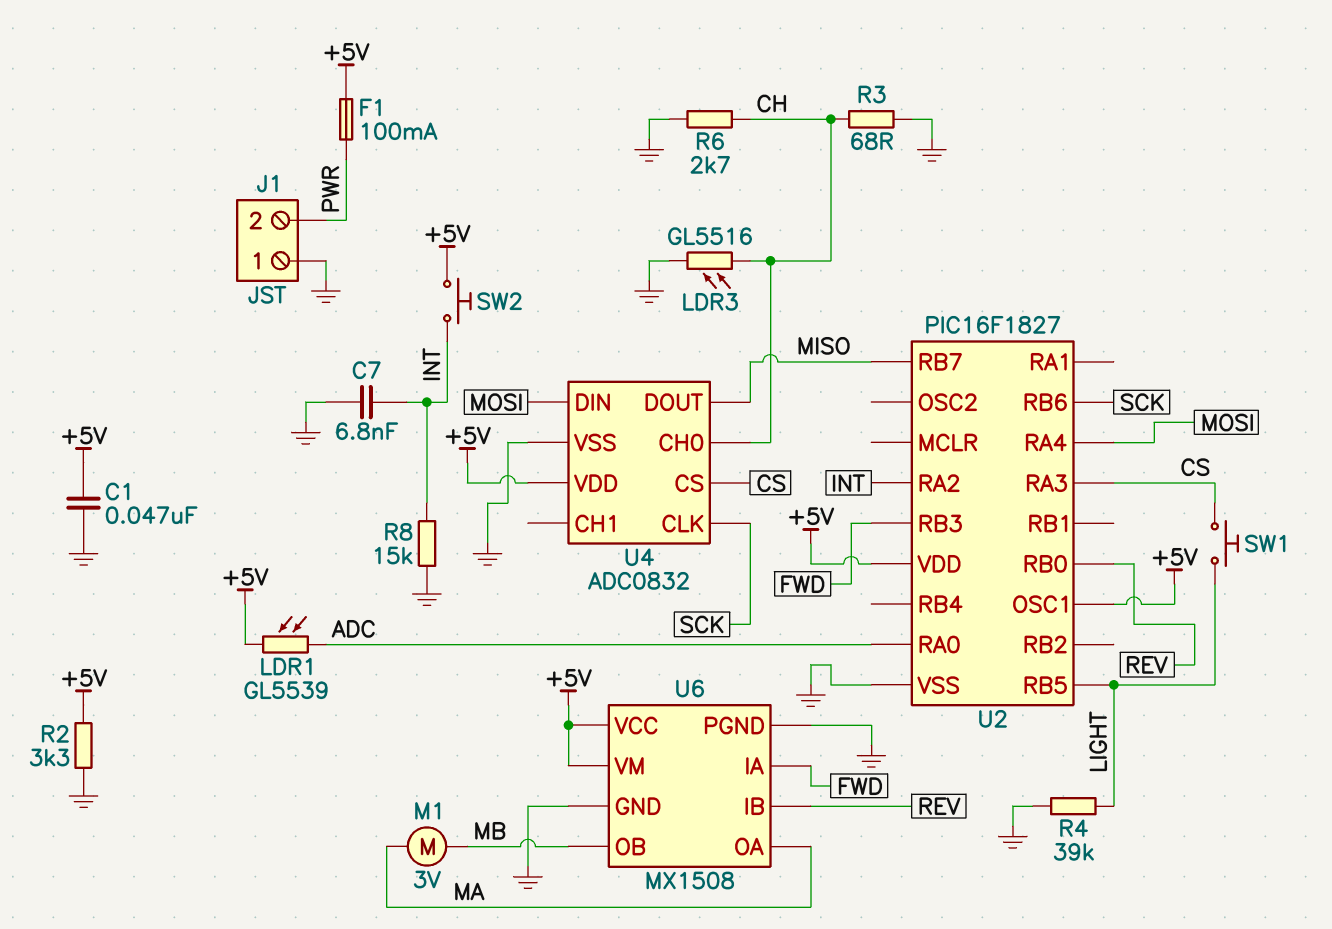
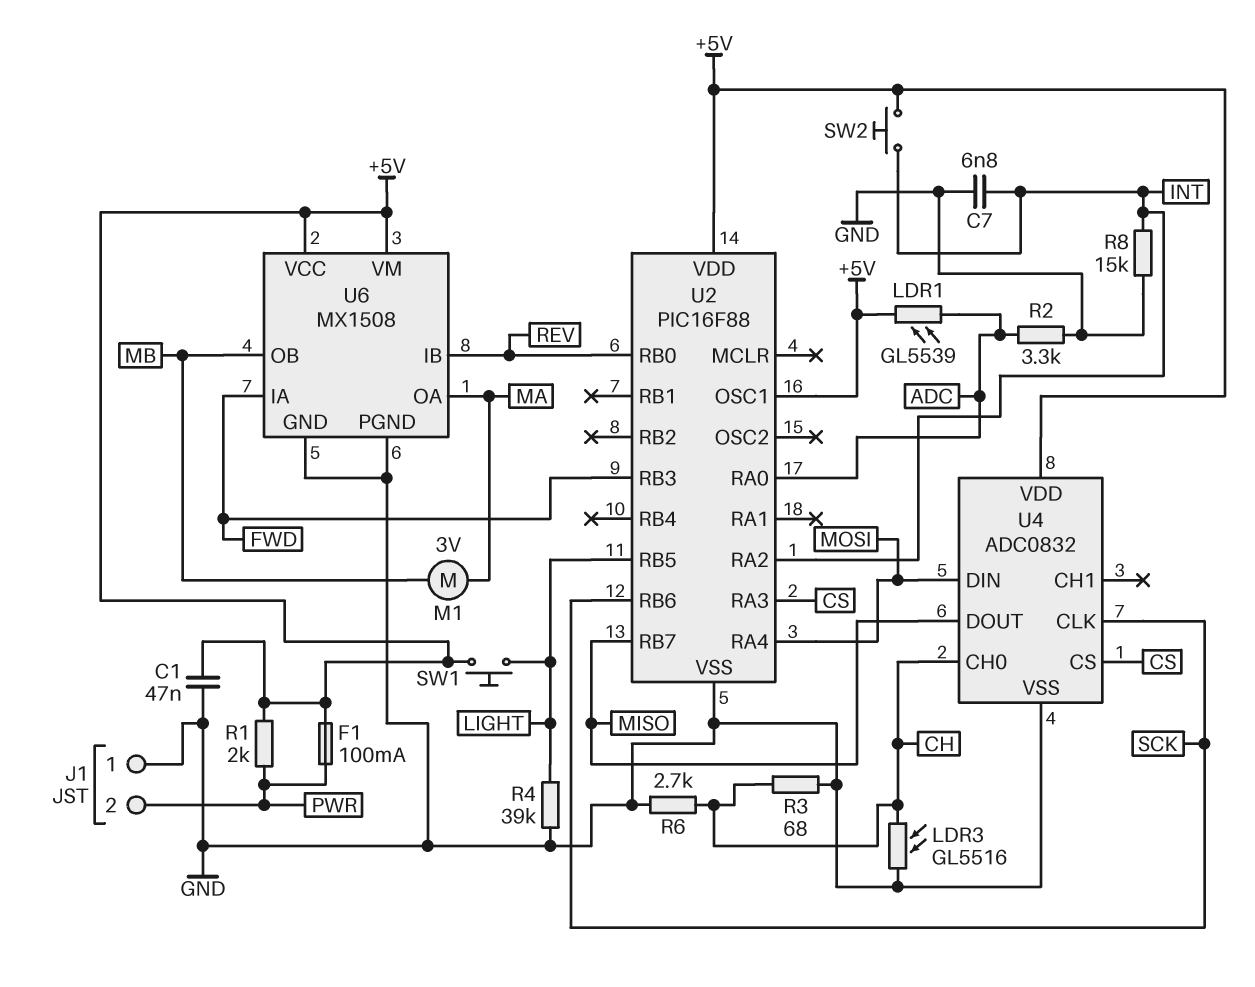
R1: none -> 2k (+5V, PWR)
R2: 3.3k (+5V, GND) -> 3.3k (ADC, GND)
SW1: button (CS, LIGHT) -> button (+5V, LIGHT)
U2: PIC16F1827 -> PIC16F88

